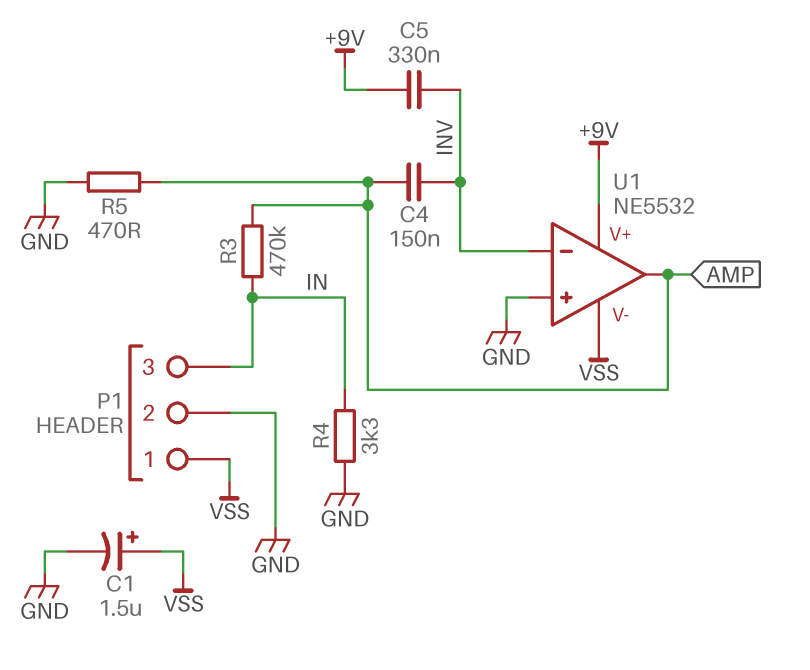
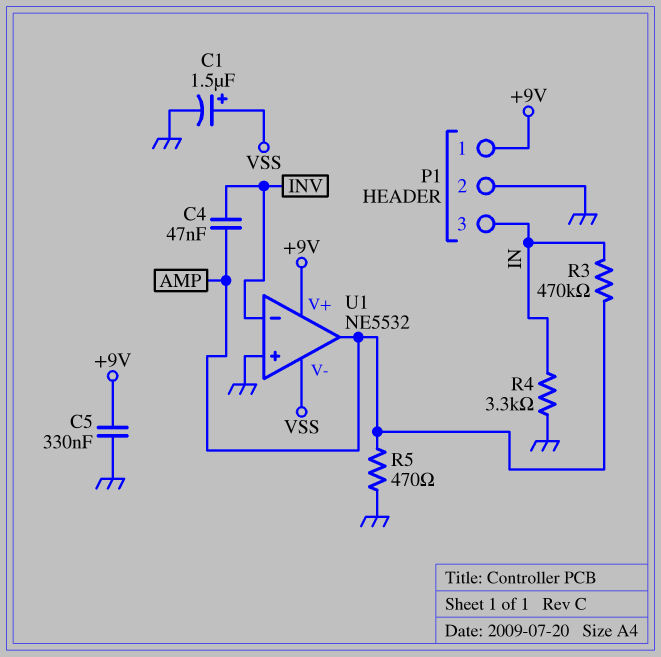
C4: 150nF (AMP, INV) -> 47nF (AMP, INV)
C5: 330nF (+9V, INV) -> 330nF (+9V, GND)
P1 pin 1: VSS -> +9V

